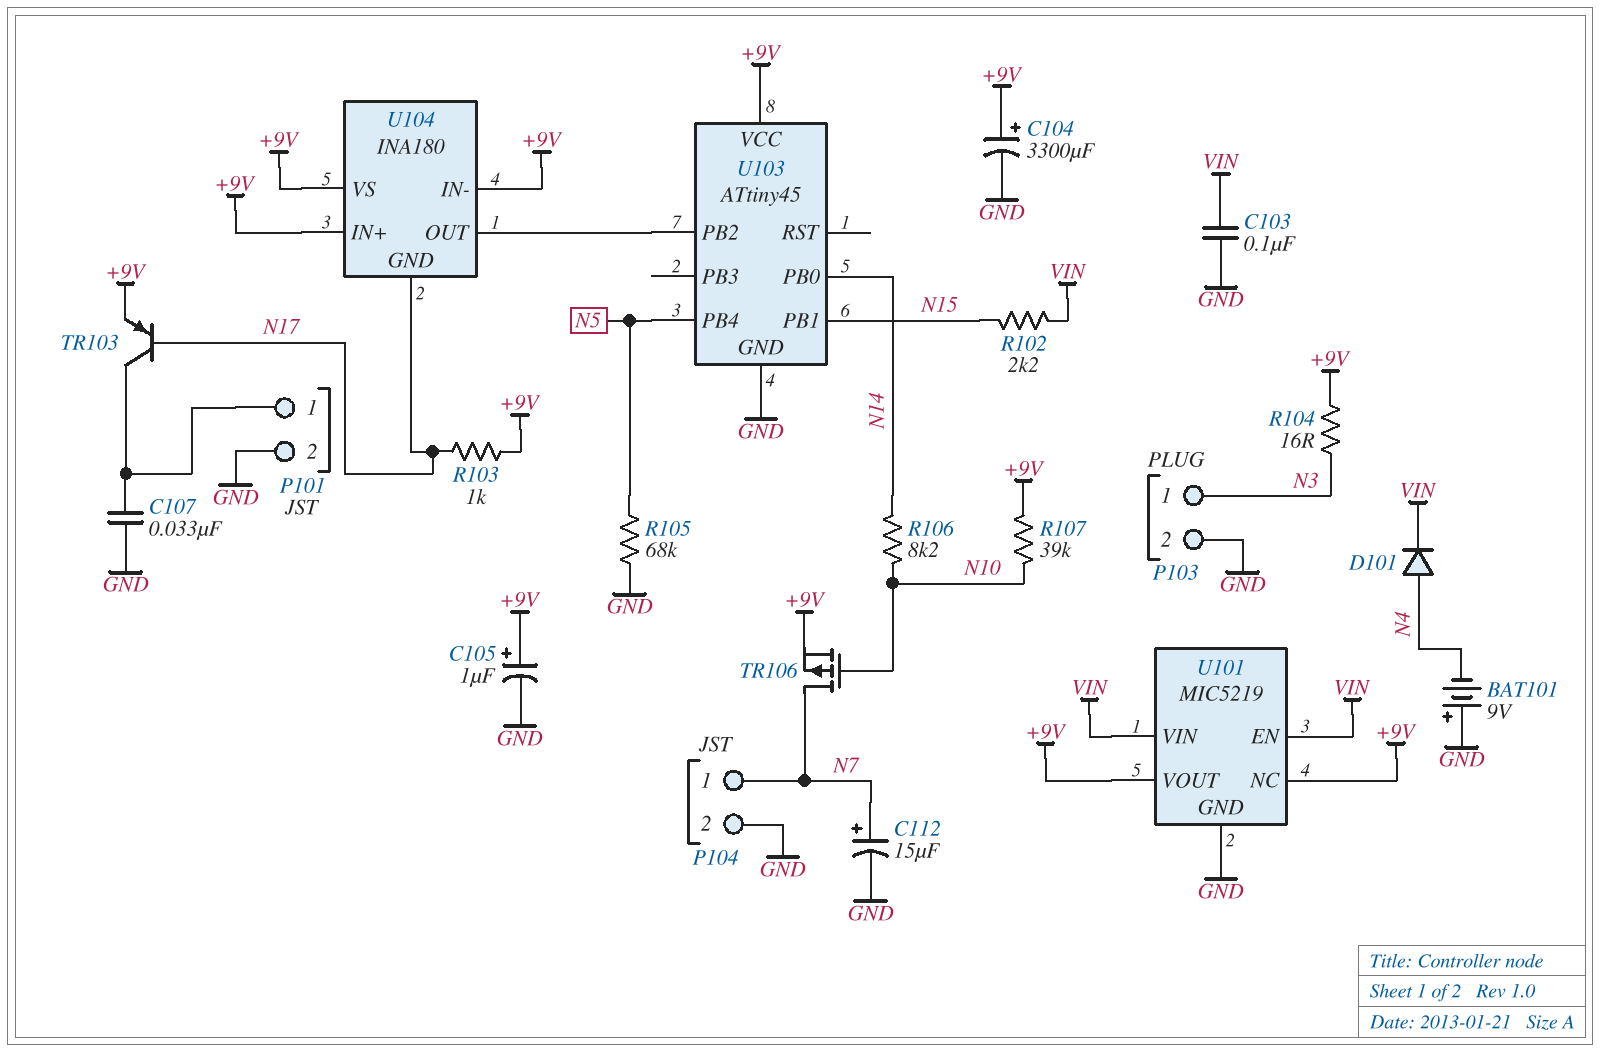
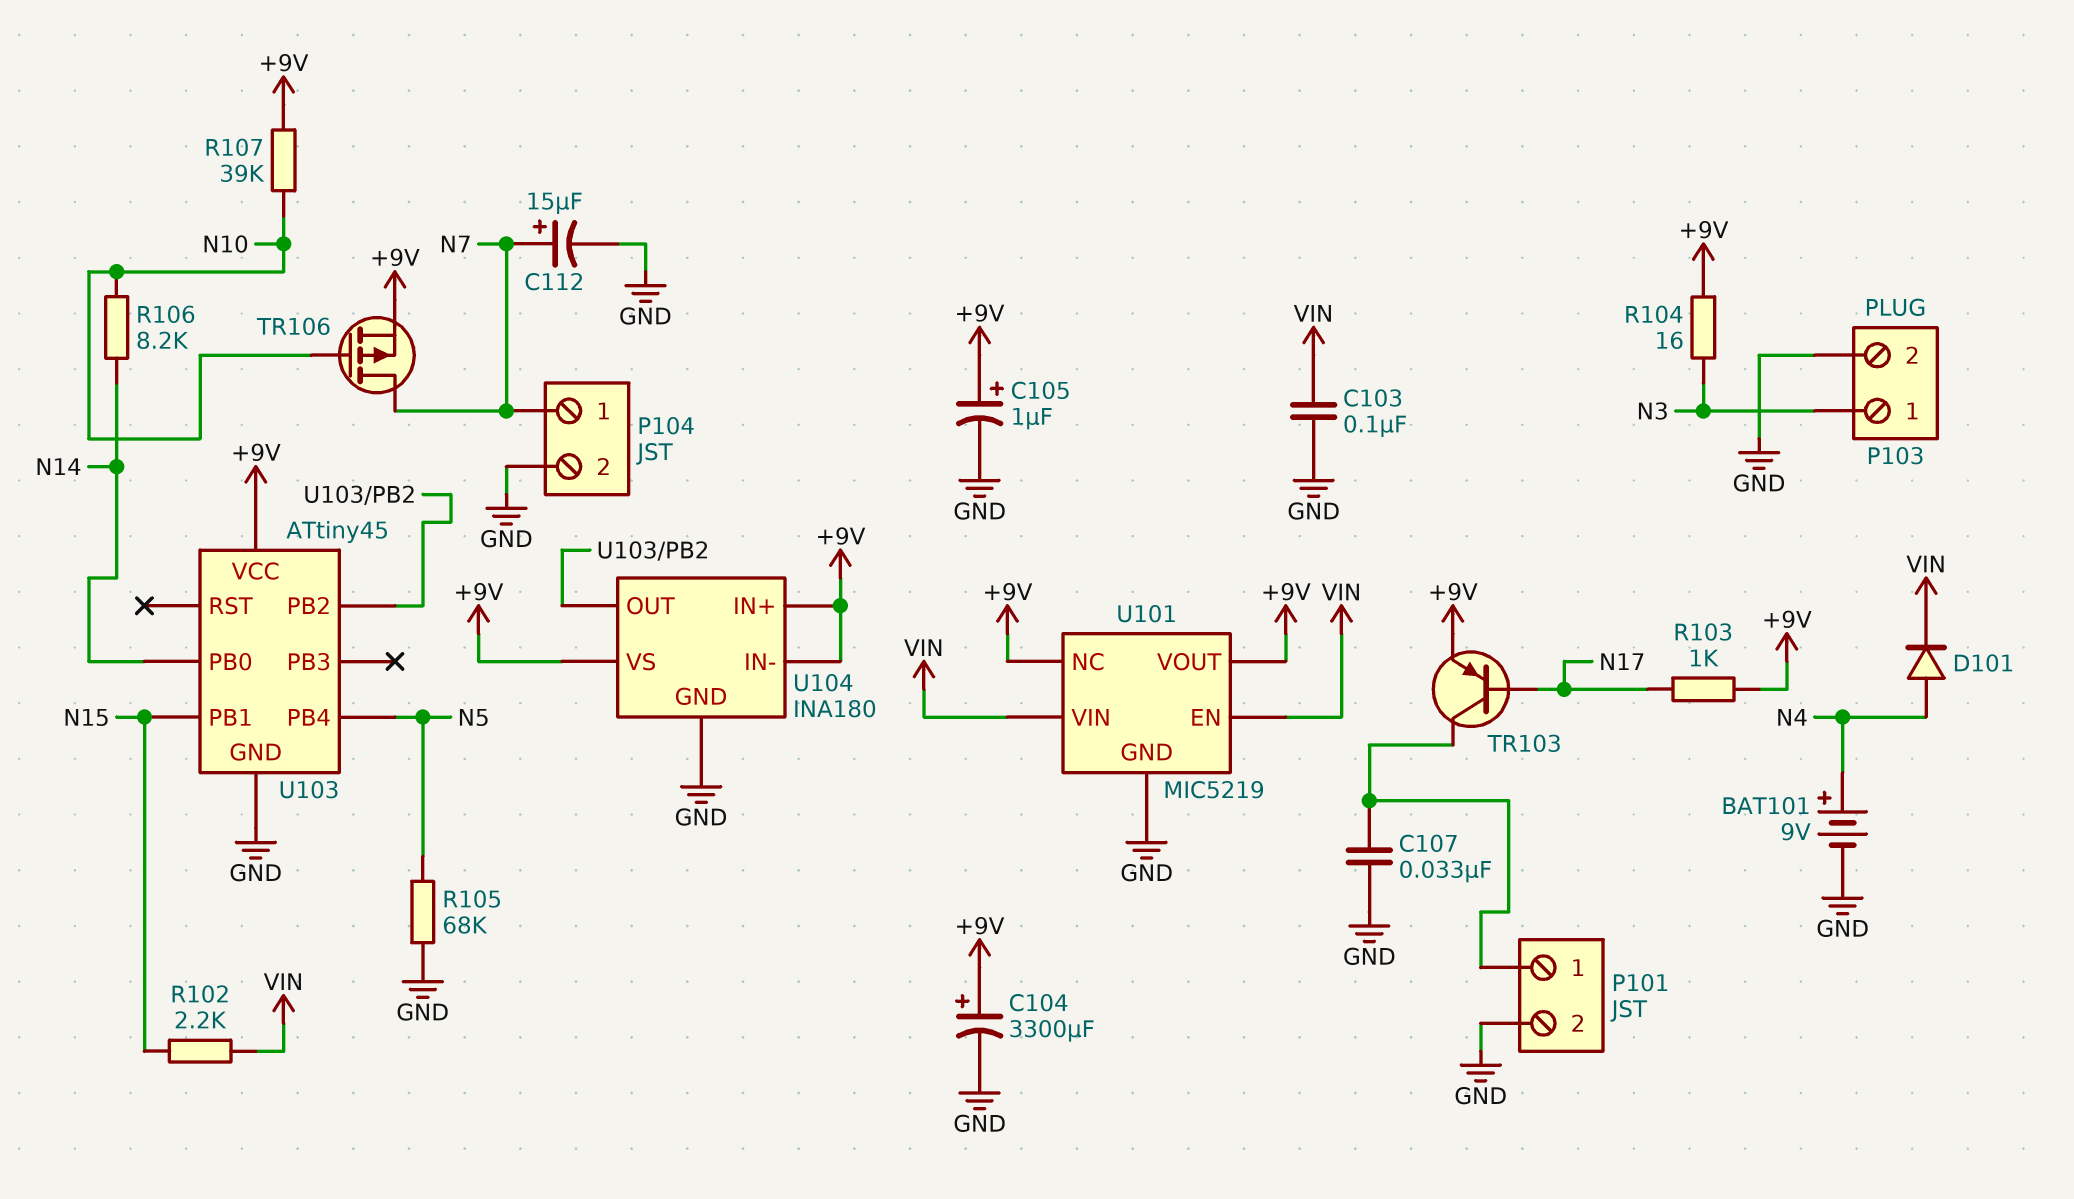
BAT101: 9V (plus GND, minus N4) -> 9V (plus N4, minus GND)
U104 pin GND: N17 -> GND

